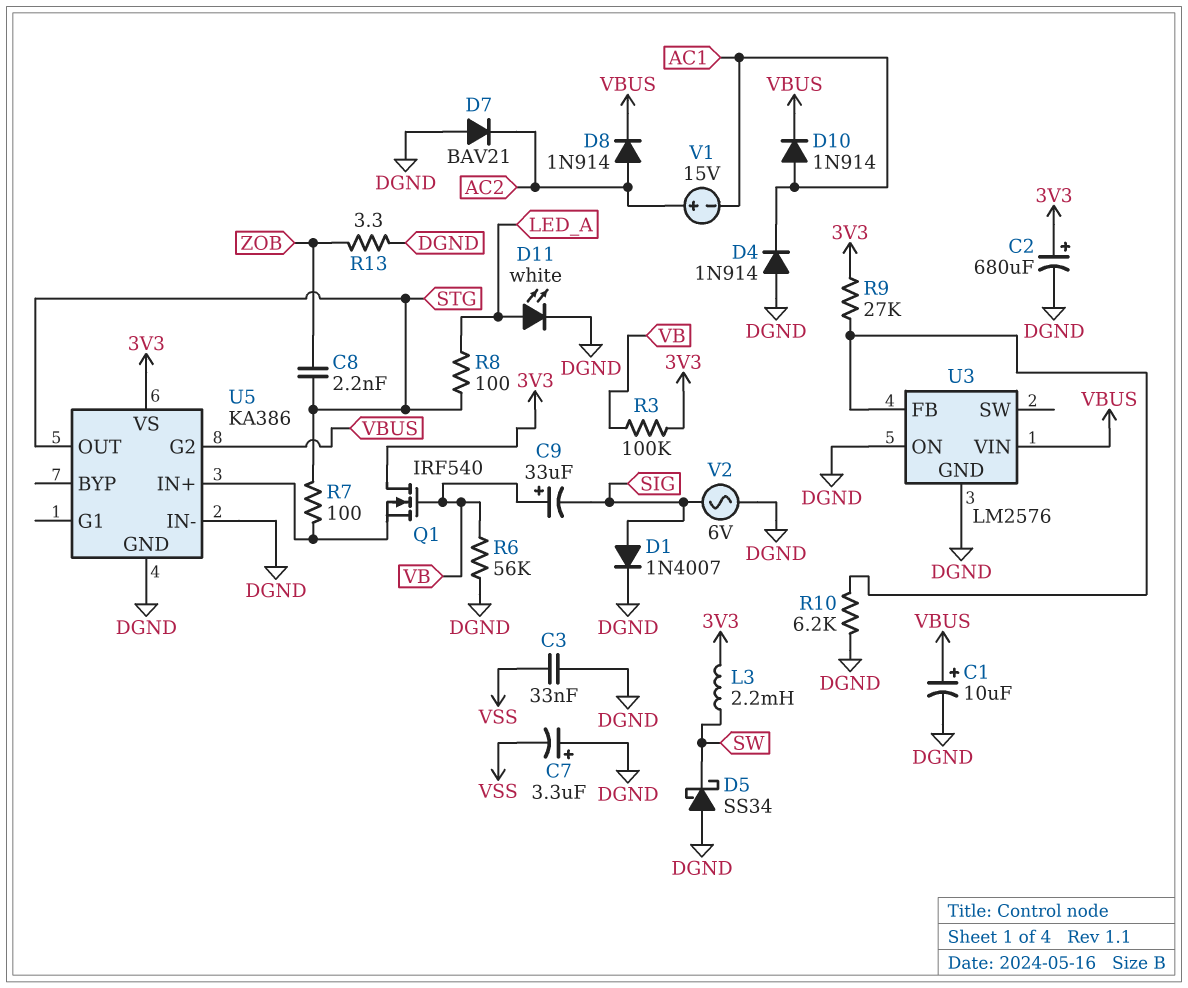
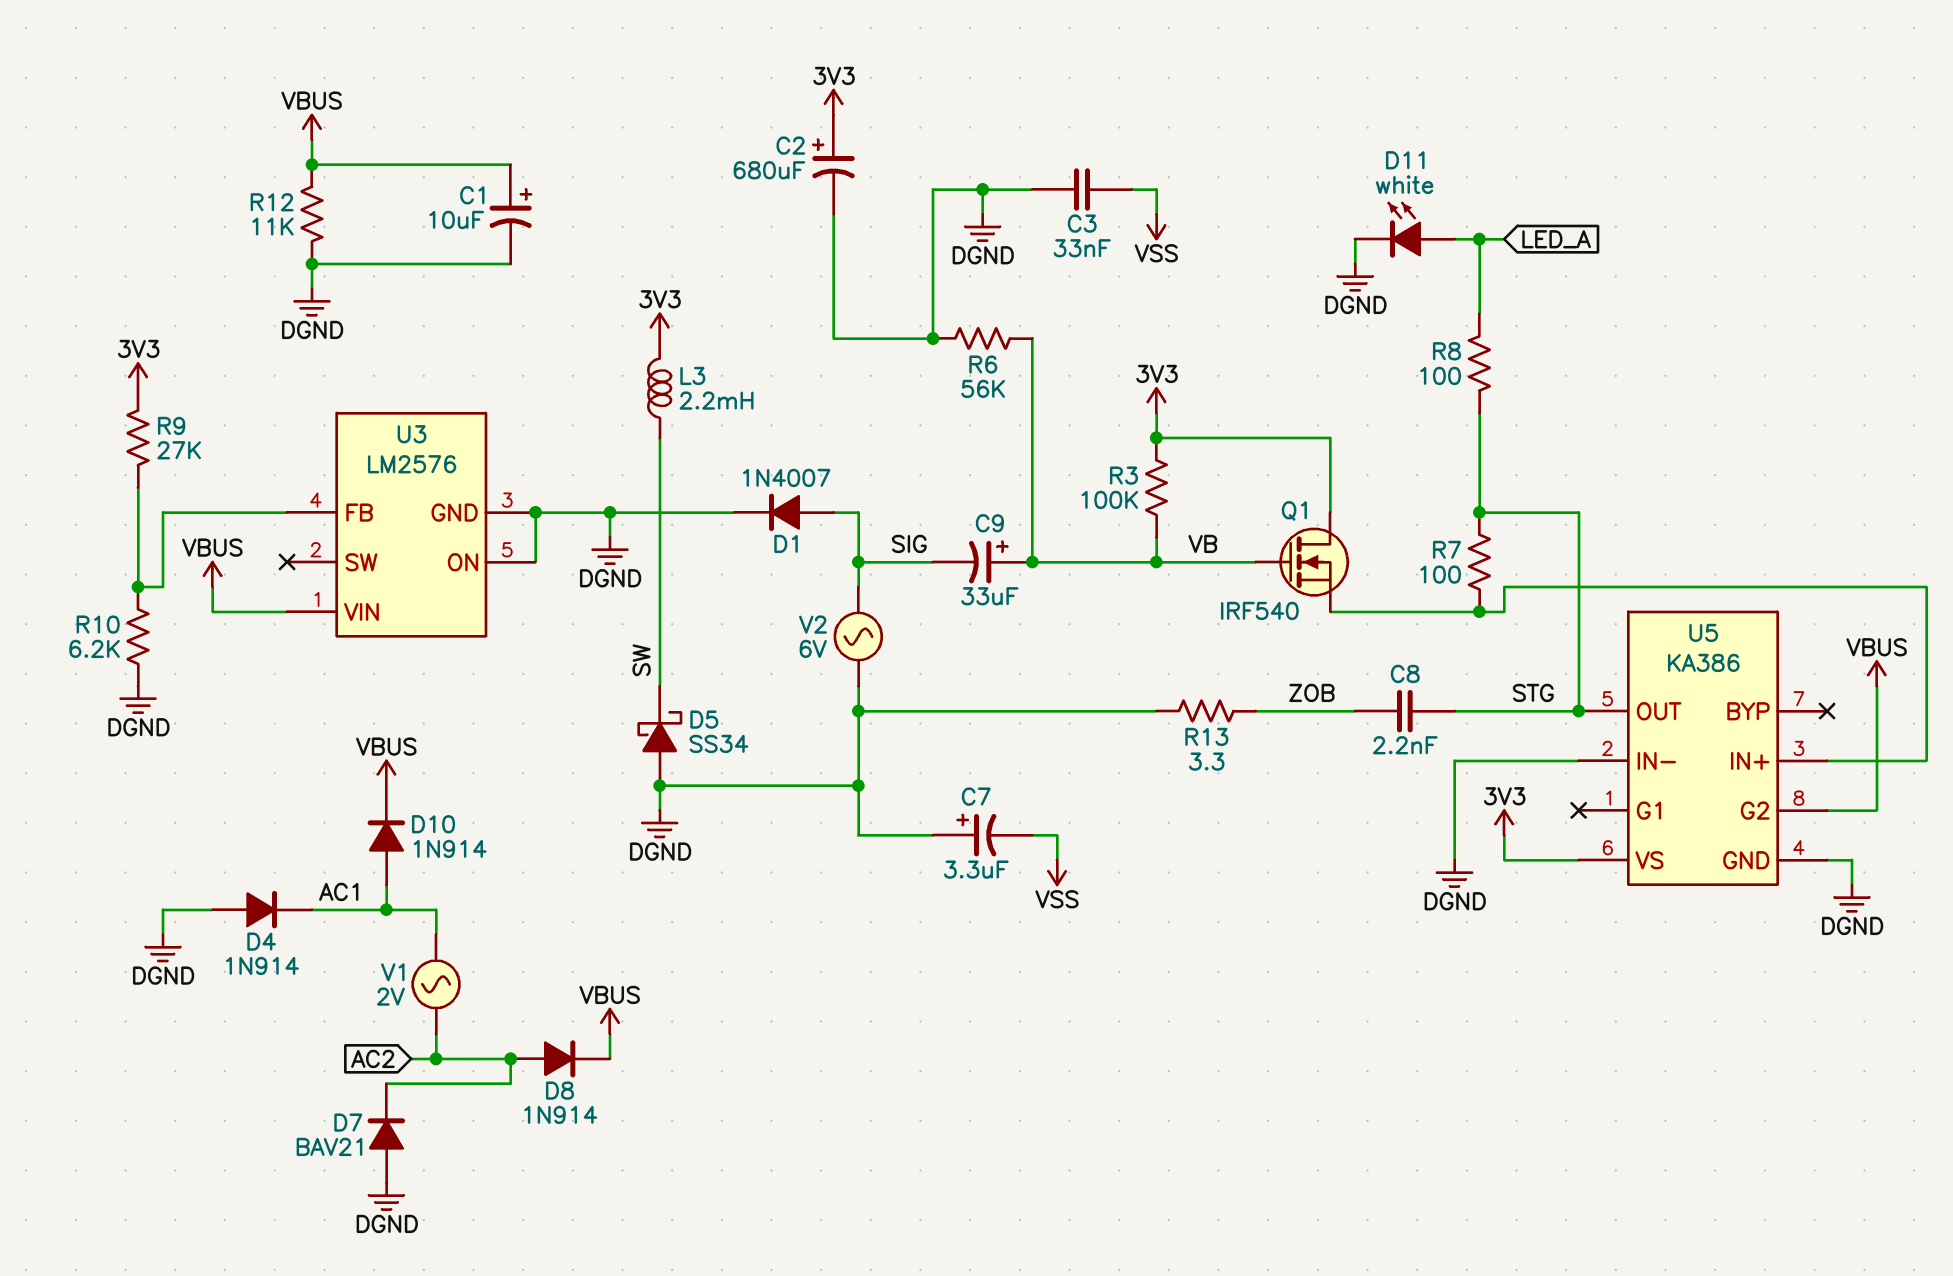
R12: none -> 11k (DGND, VBUS)
V1: 15V (plus AC2, minus AC1) -> AC 2V (AC1, AC2)

